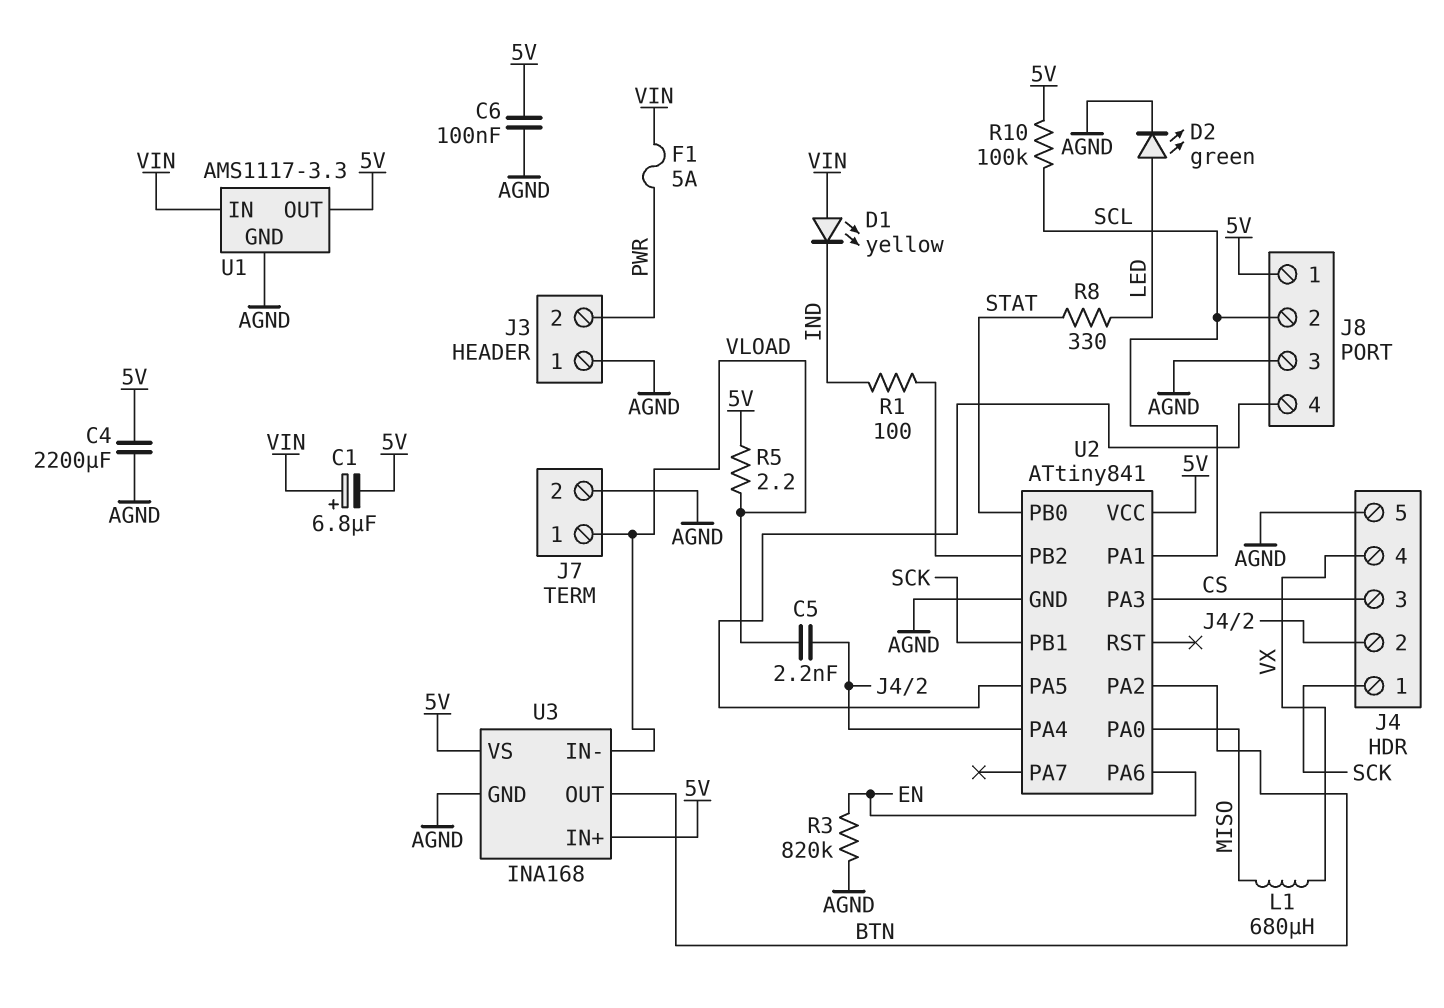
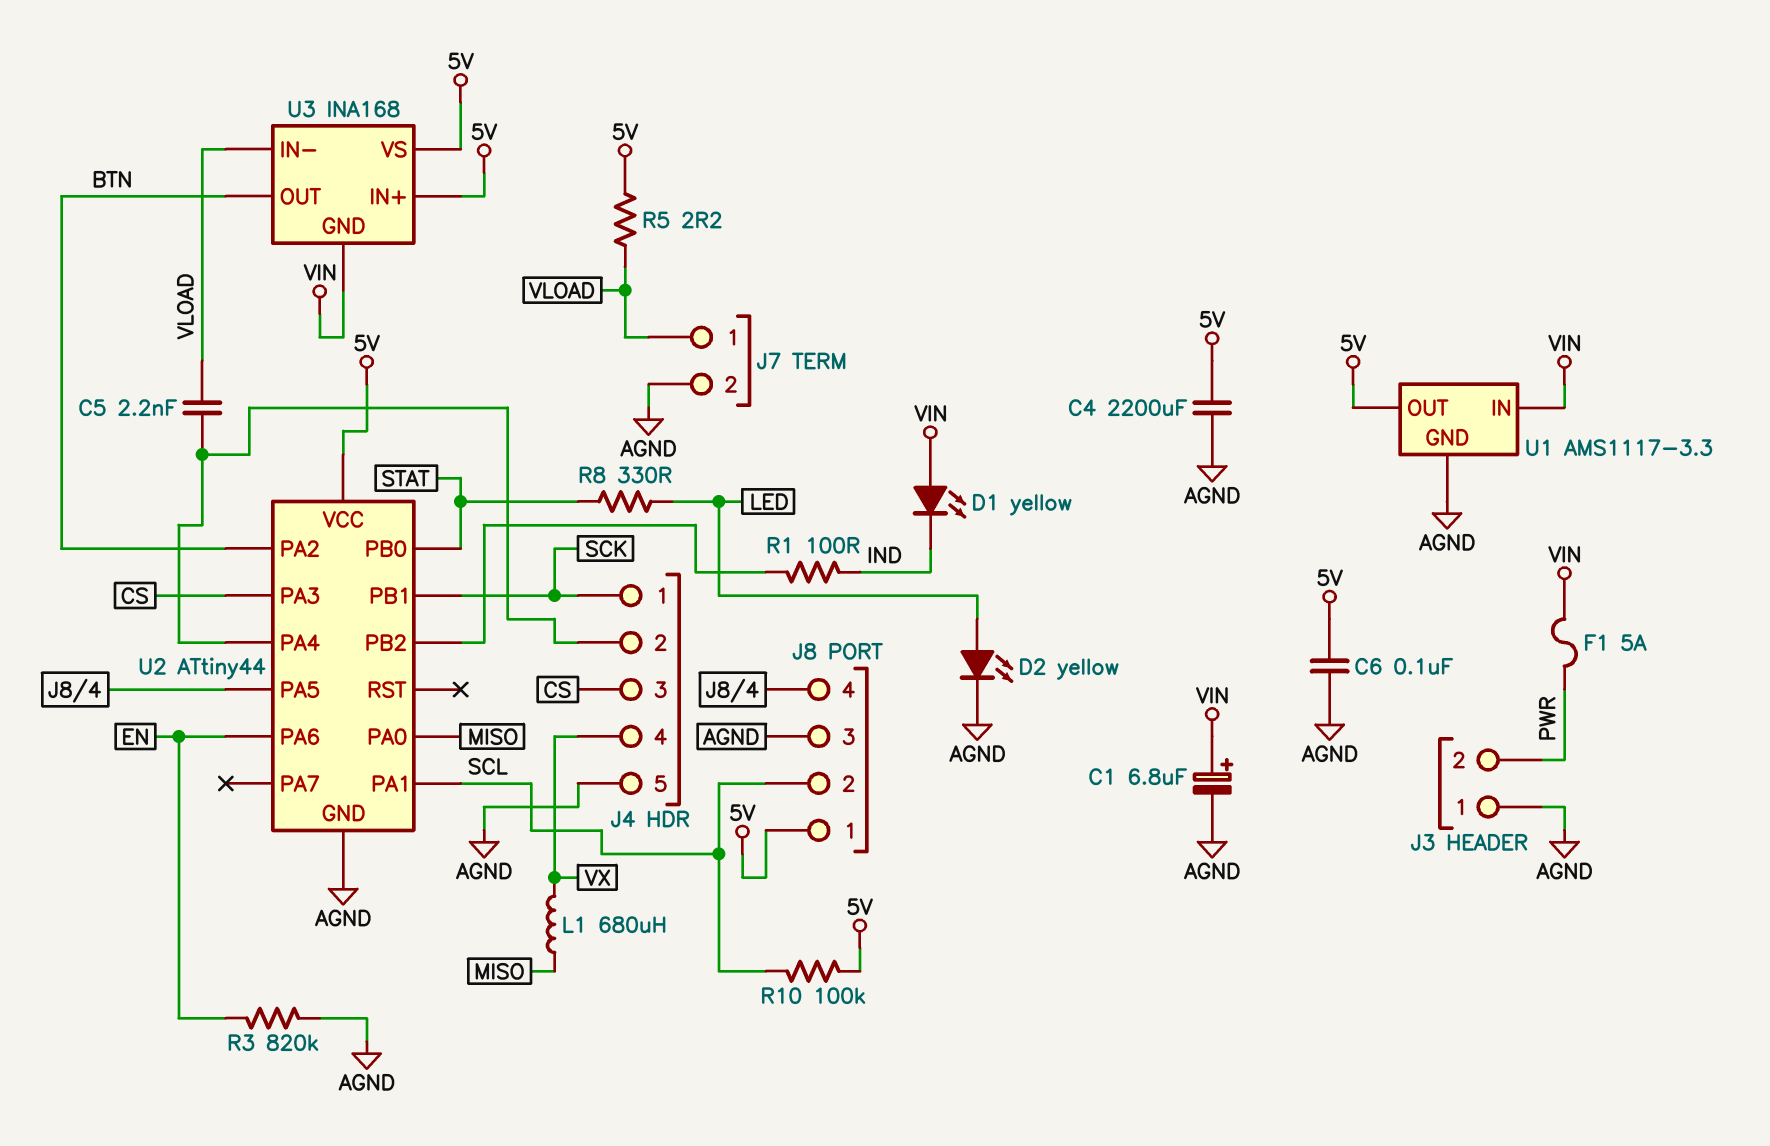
C1: 6.8uF (plus VIN, minus 5V) -> 6.8uF (plus VIN, minus AGND)
D2: LED green (A LED, K AGND) -> LED yellow (A LED, K AGND)
U2: ATtiny841 -> ATtiny44
U3 pin GND: AGND -> VIN

